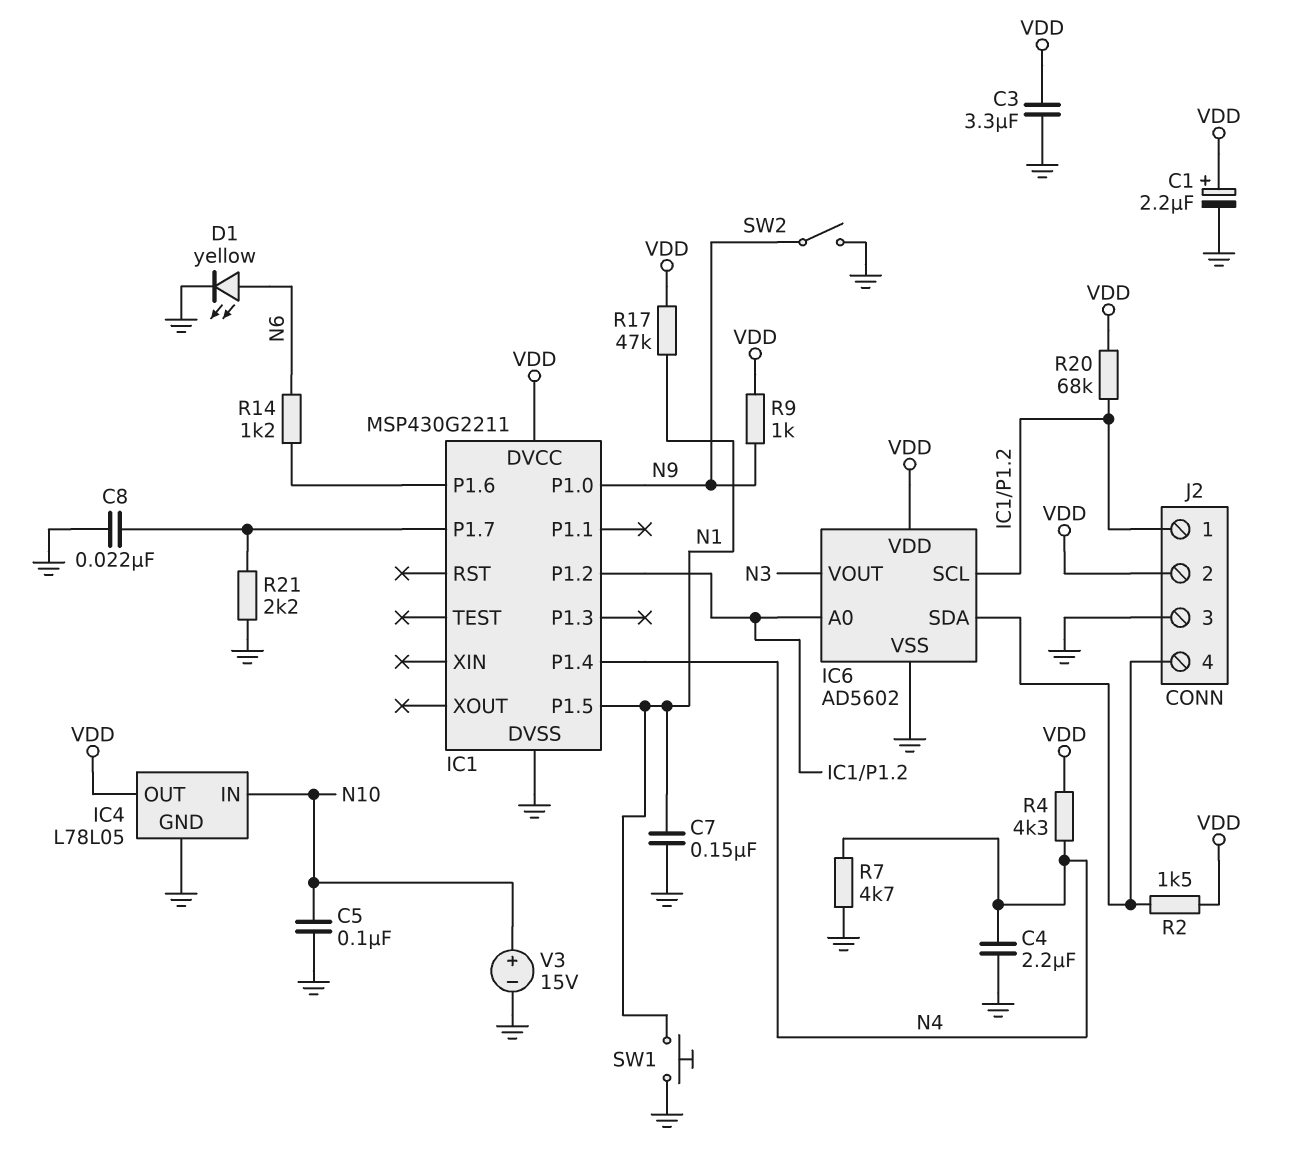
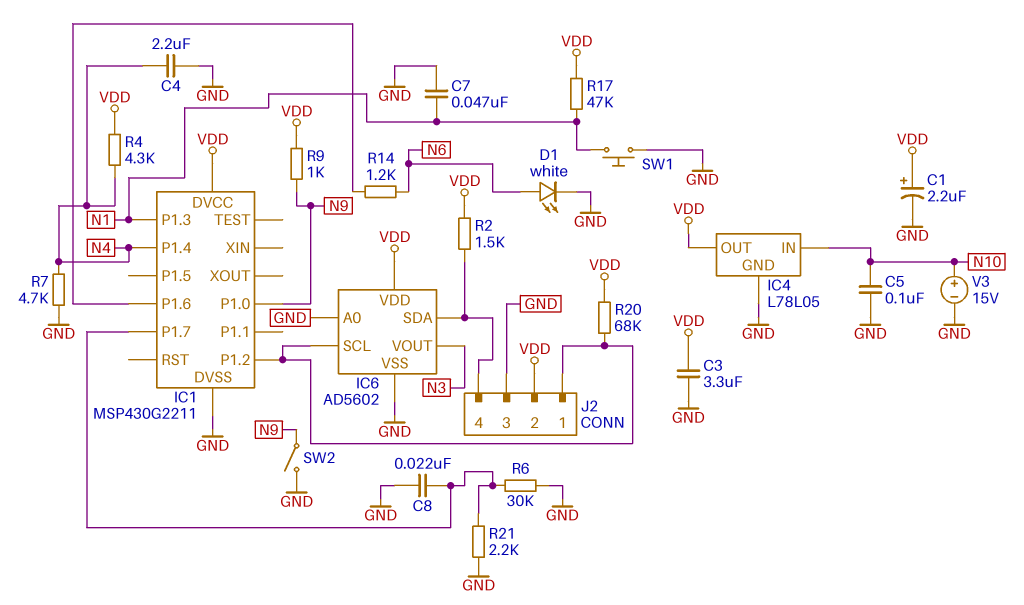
C7: 150nF (GND, N1) -> 47nF (GND, N1)
D1: LED yellow (A N6, K GND) -> LED white (A N6, K GND)
IC1 pin P1.3: none -> N1
IC1 pin P1.5: N1 -> none
IC6 pin A0: IC1/P1.2 -> GND
R6: none -> 30k (GND, IC1/P1.7)

